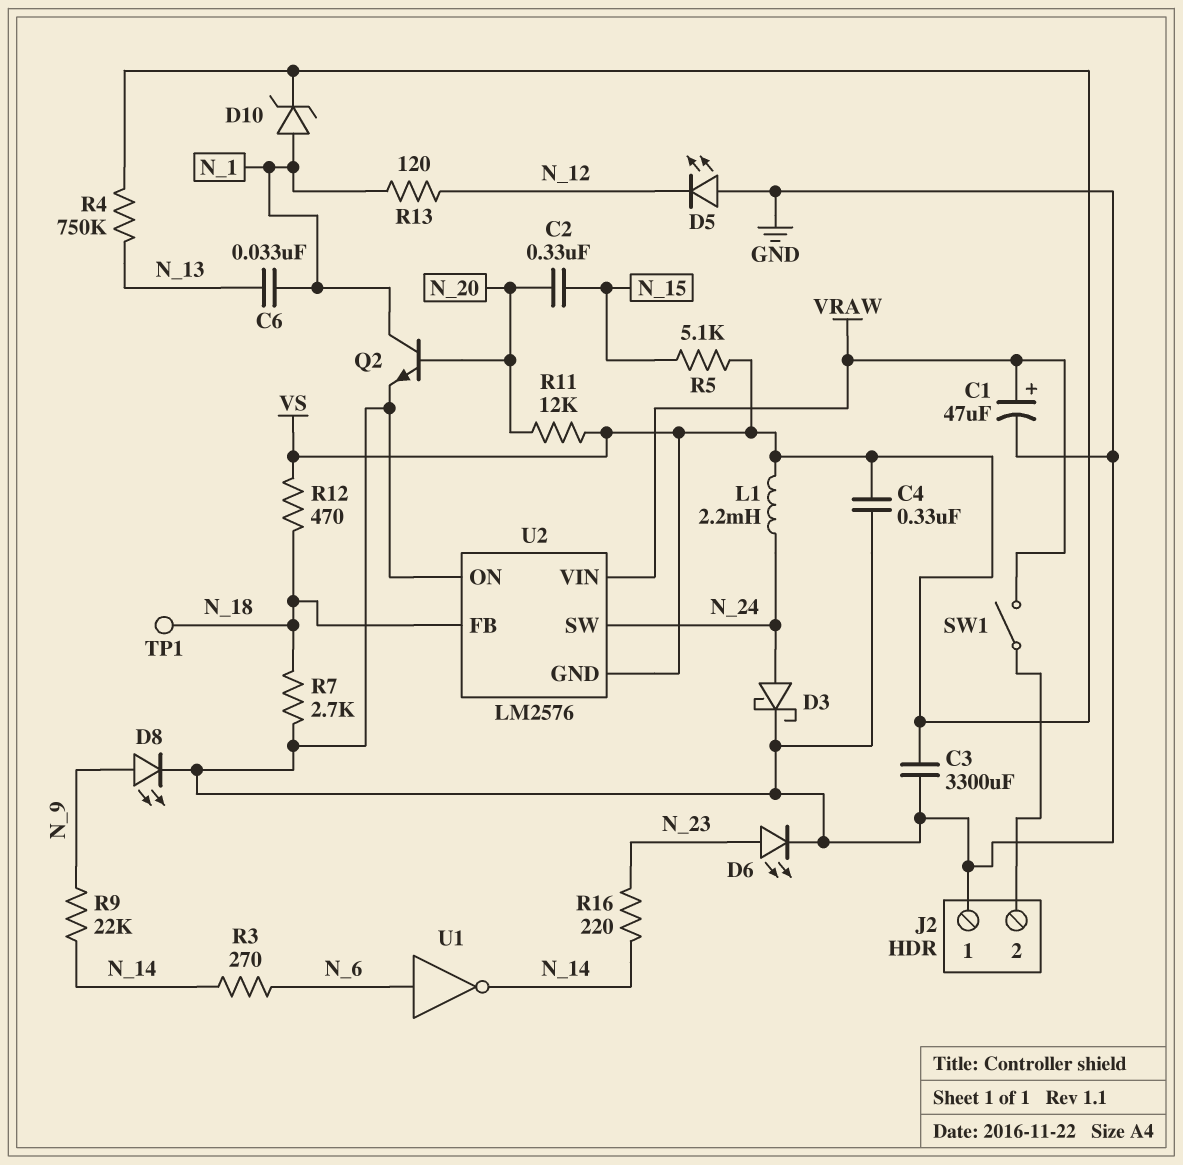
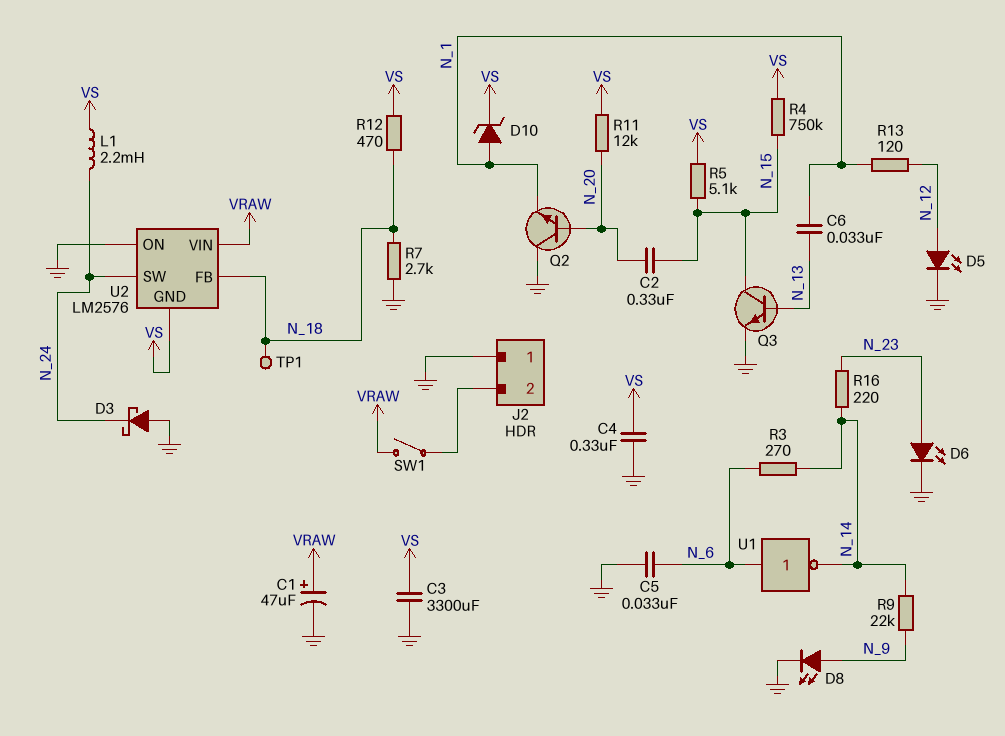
C5: none -> 33nF (GND, N_6)
D3: schottky (A N_24, K GND) -> schottky (A GND, K N_24)
D5: LED (A GND, K N_12) -> LED (A N_12, K GND)
Q2: NPN (B N_20, C N_1, E GND) -> NPN (B N_20, C GND, E N_1)
Q3: none -> NPN (B N_13, C N_15, E GND)
R4: 750k (N_13, VS) -> 750k (N_15, VS)

